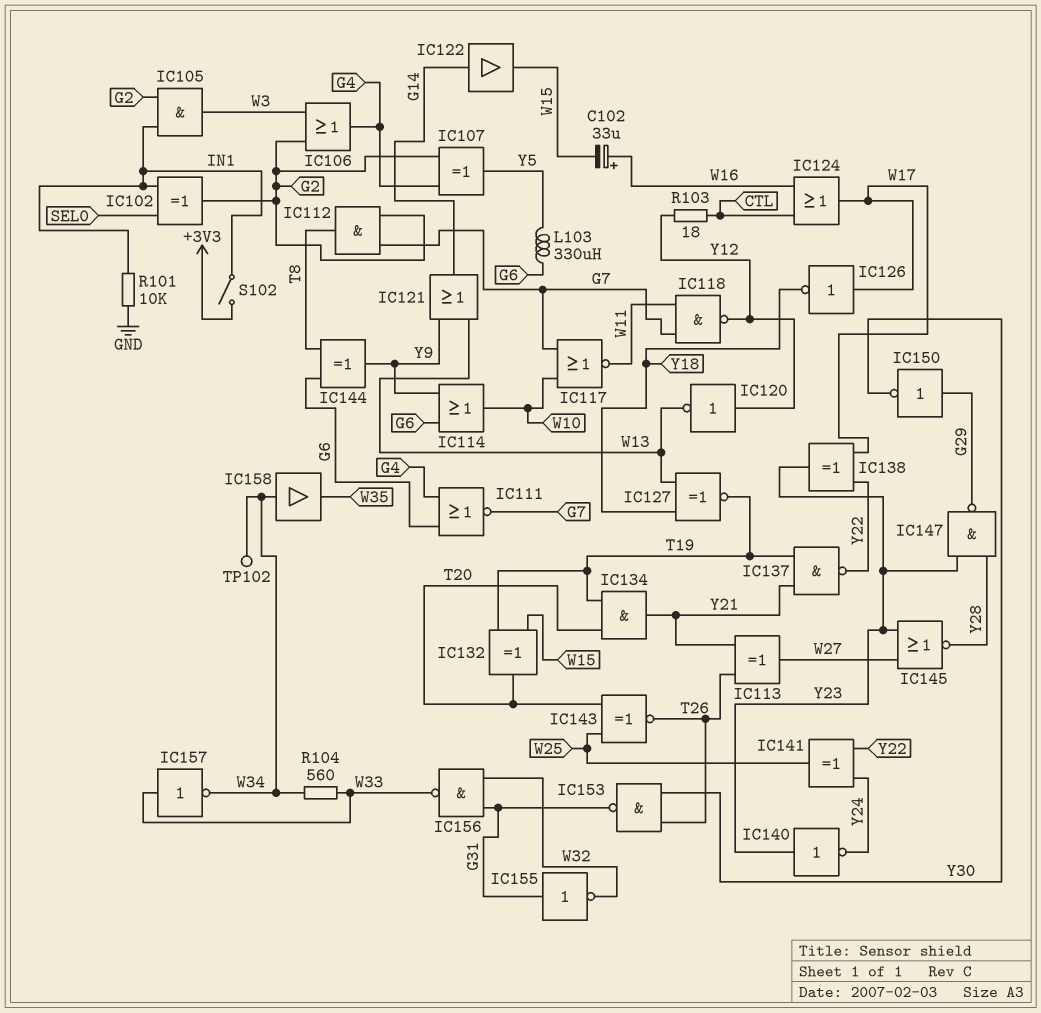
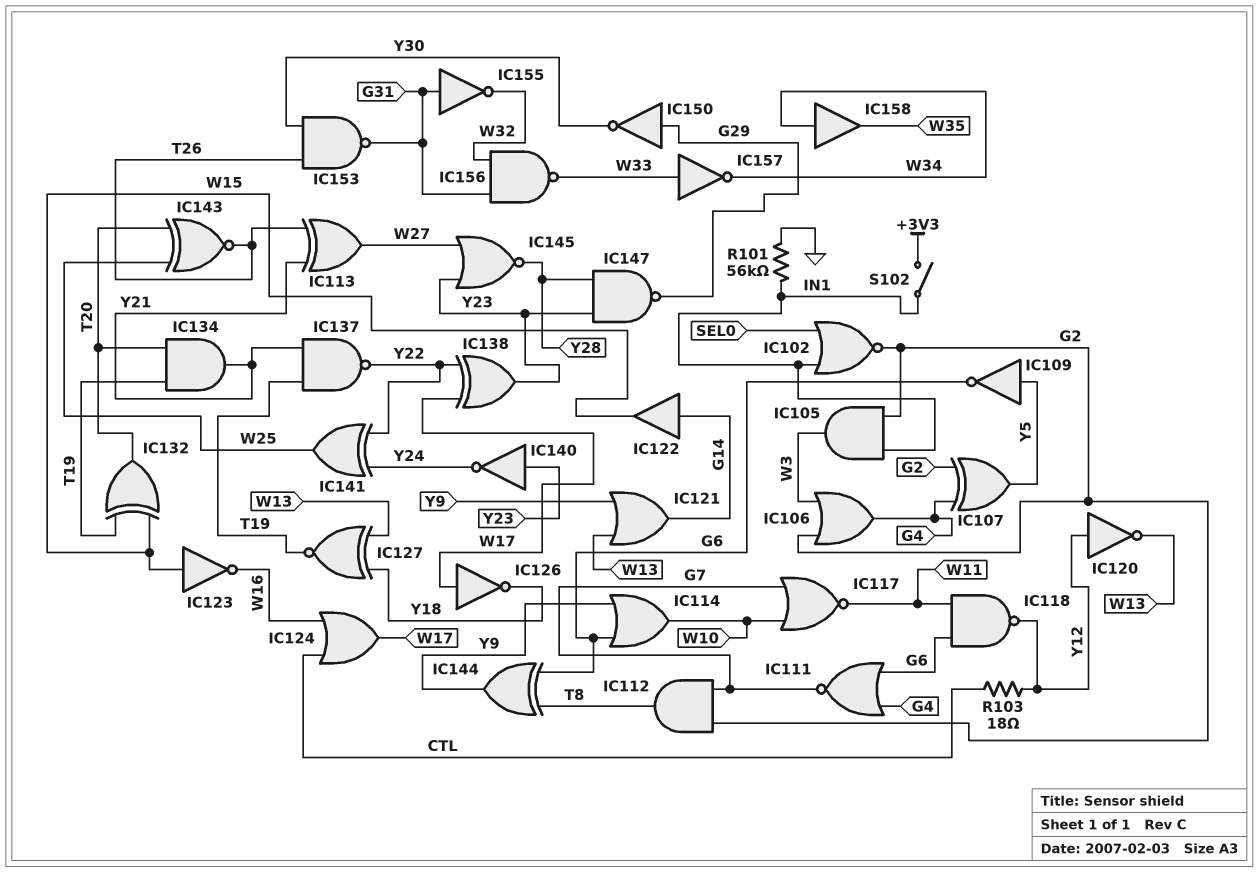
C102: 33uF (plus W16, minus W15) -> none
IC102: XOR (in IN1, in SEL0, out G2) -> NOR (in IN1, in SEL0, out G2)
IC109: none -> NOT (in Y5, out G6)
IC118: NAND (in G7, in W11, out Y12) -> NAND (in G6, in W11, out Y12)
IC123: none -> NOT (in W15, out W16)
L103: 330uH (G6, Y5) -> none
R101: 10k (GND, IN1) -> 56k (GND, IN1)
R104: 560 (W33, W34) -> none
TP102: test point (W34) -> none

